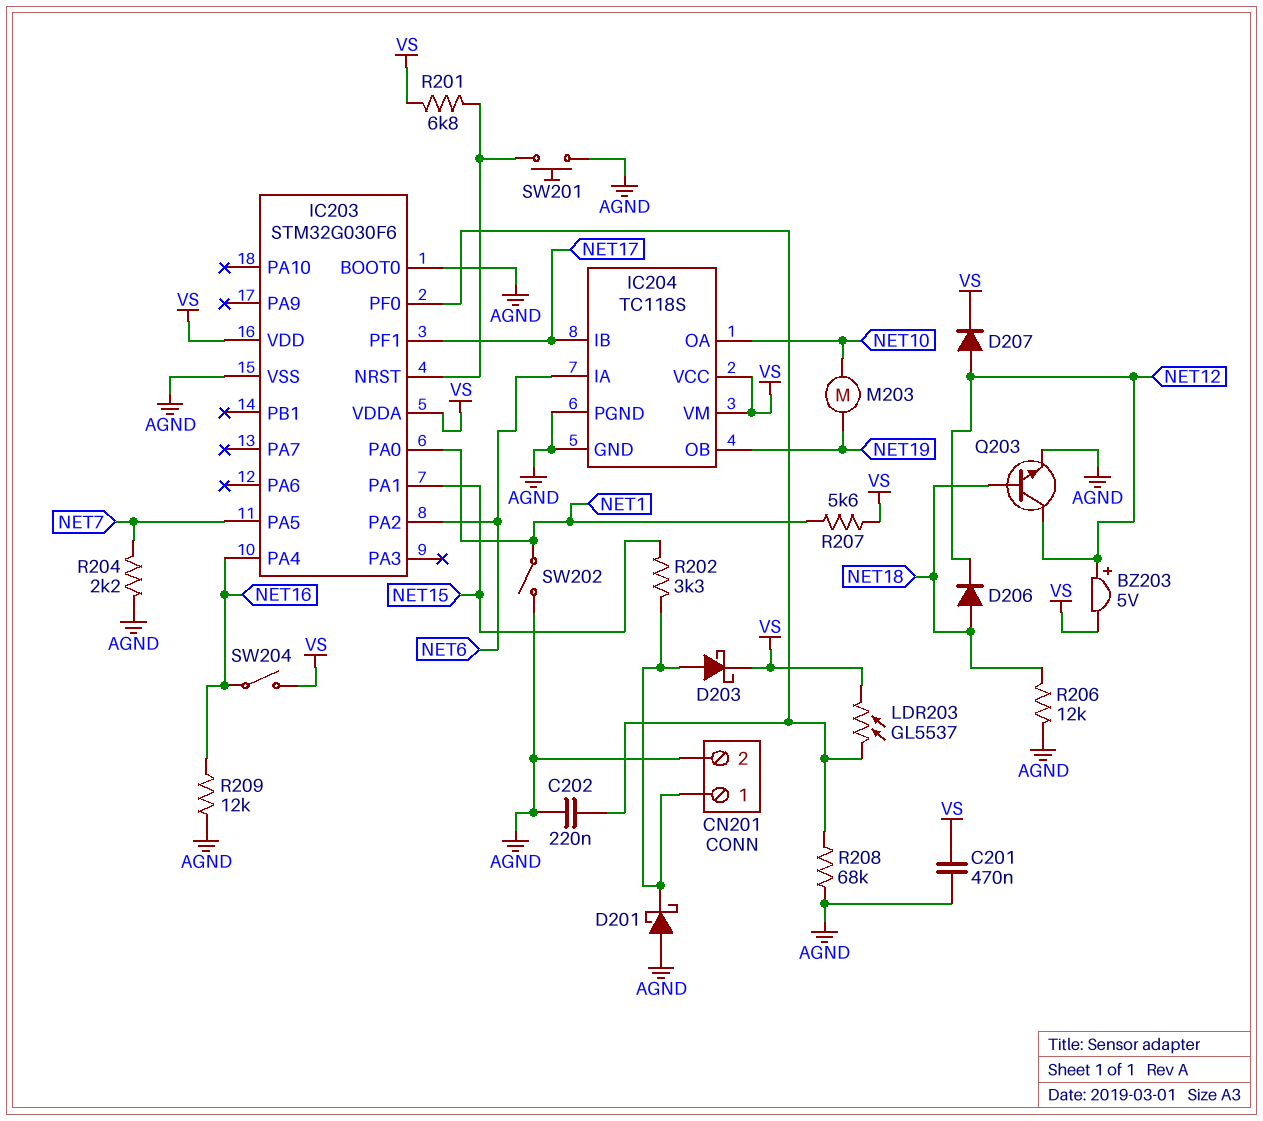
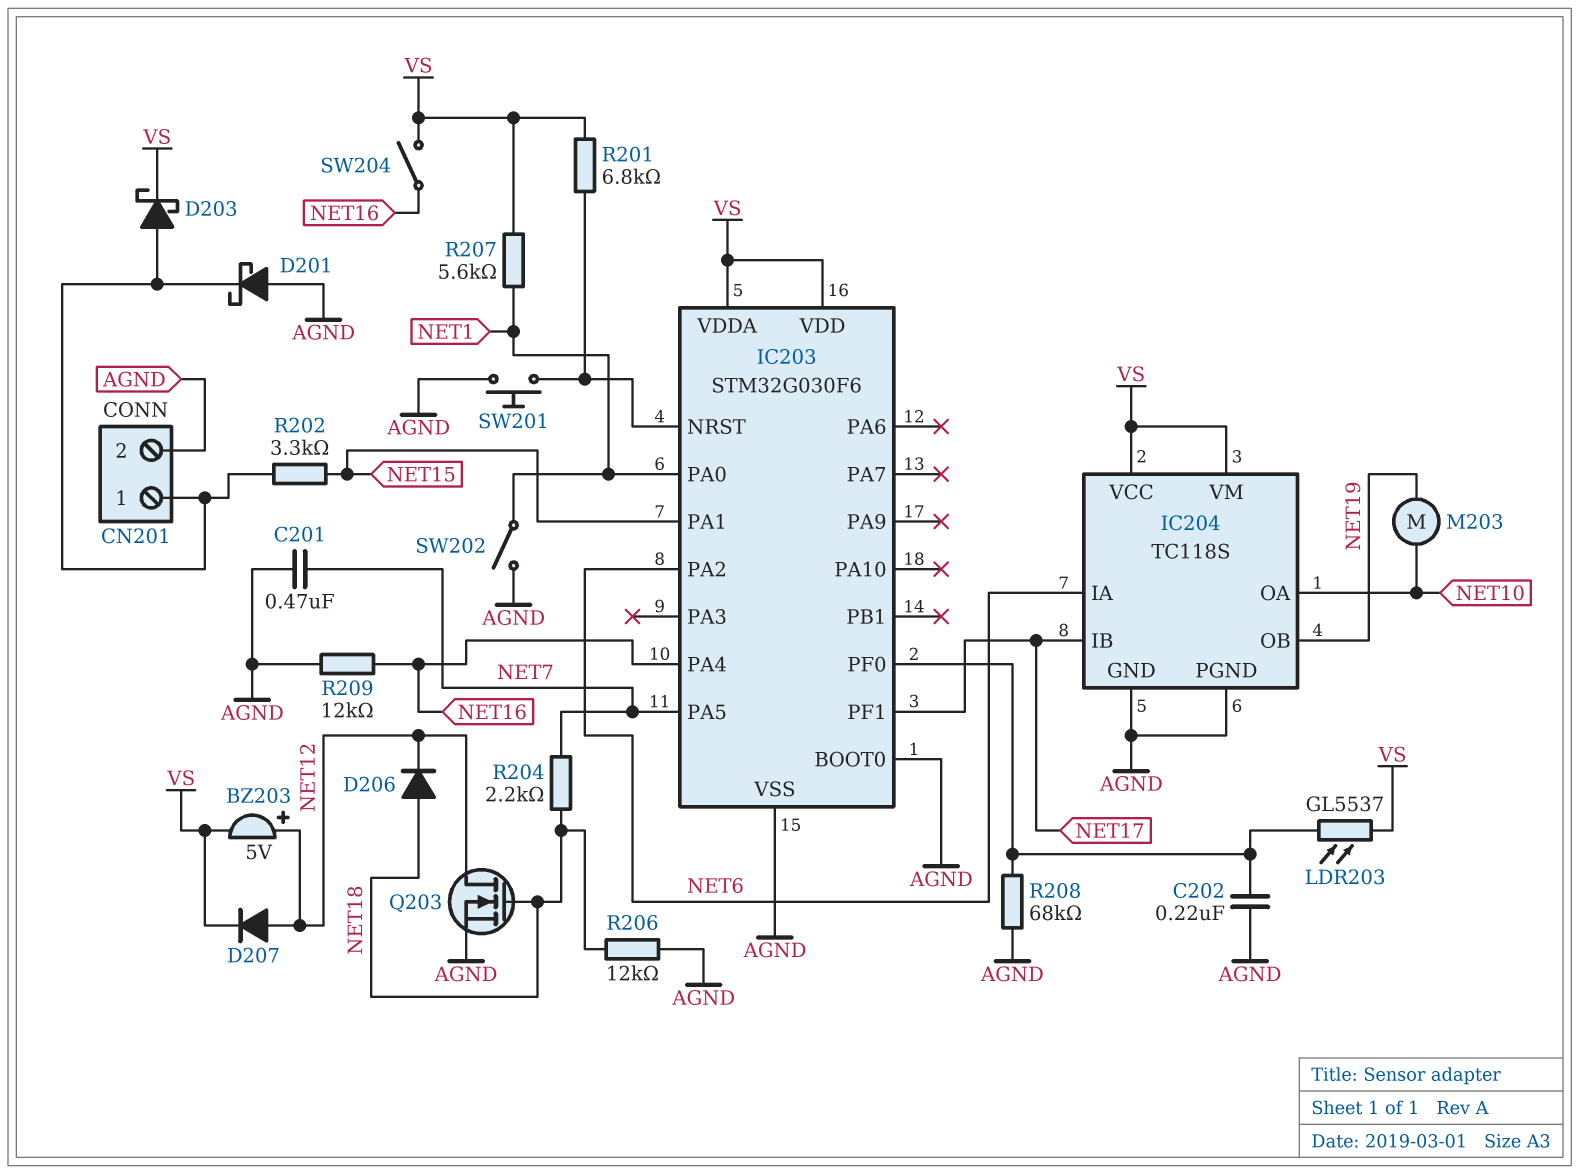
C201: 470nF (AGND, VS) -> 470nF (AGND, NET7)
Q203: NPN (B NET18, C NET12, E AGND) -> NMOS (G NET18, D NET12, S AGND)
R204: 2.2k (AGND, NET7) -> 2.2k (NET7, NET18)

